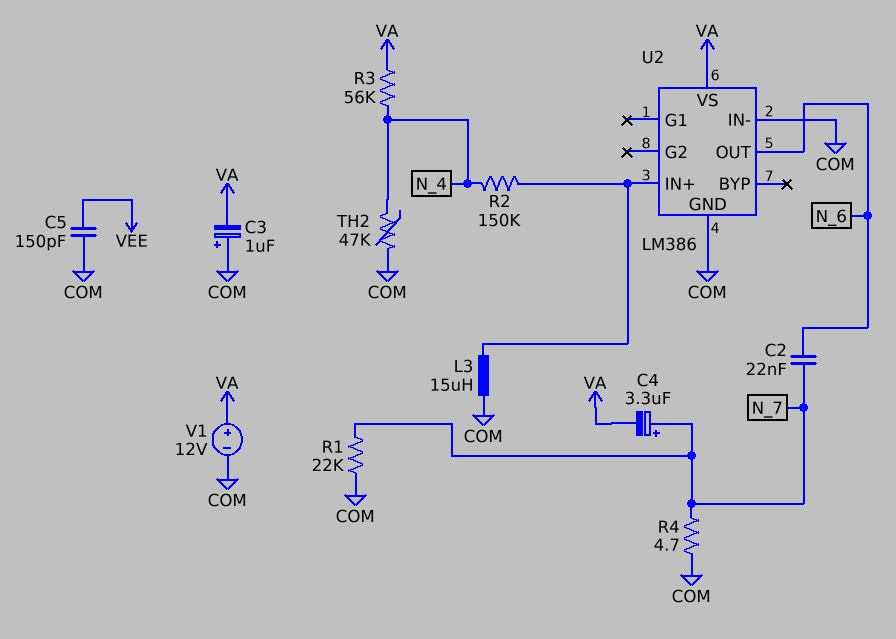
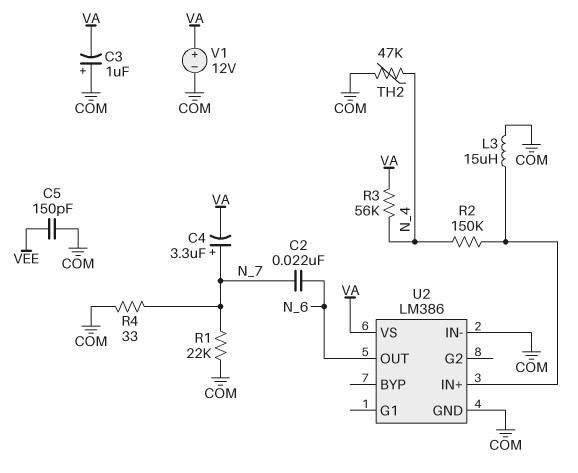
R4: 4.7 (COM, N_7) -> 33 (COM, N_7)

